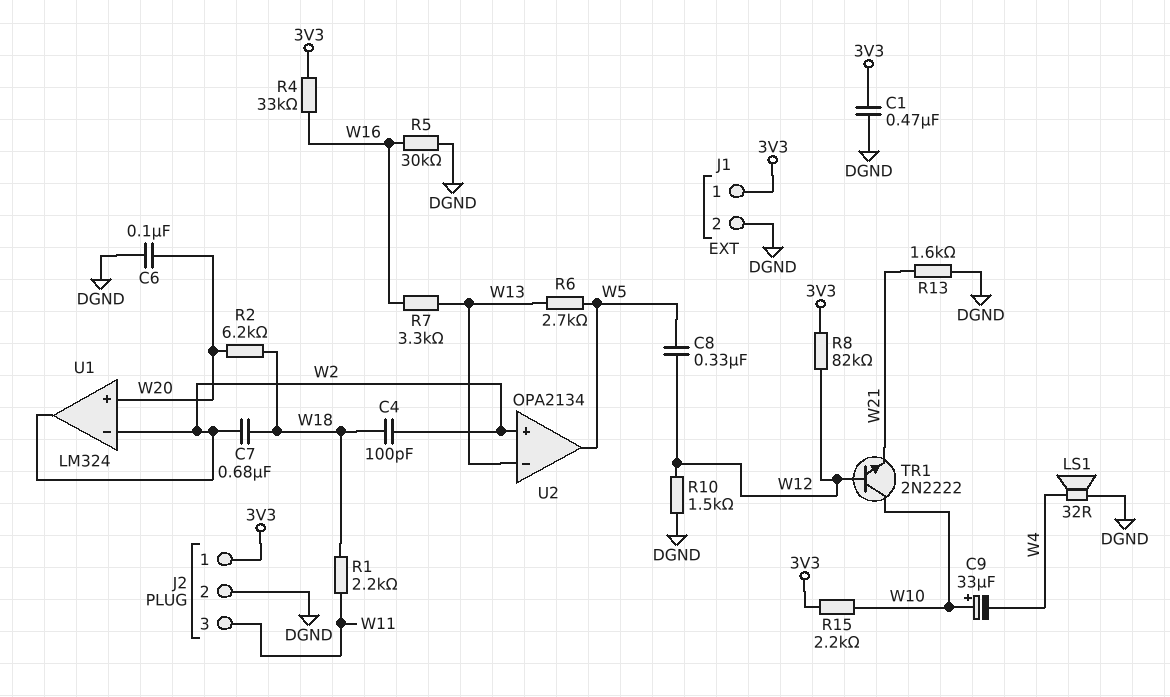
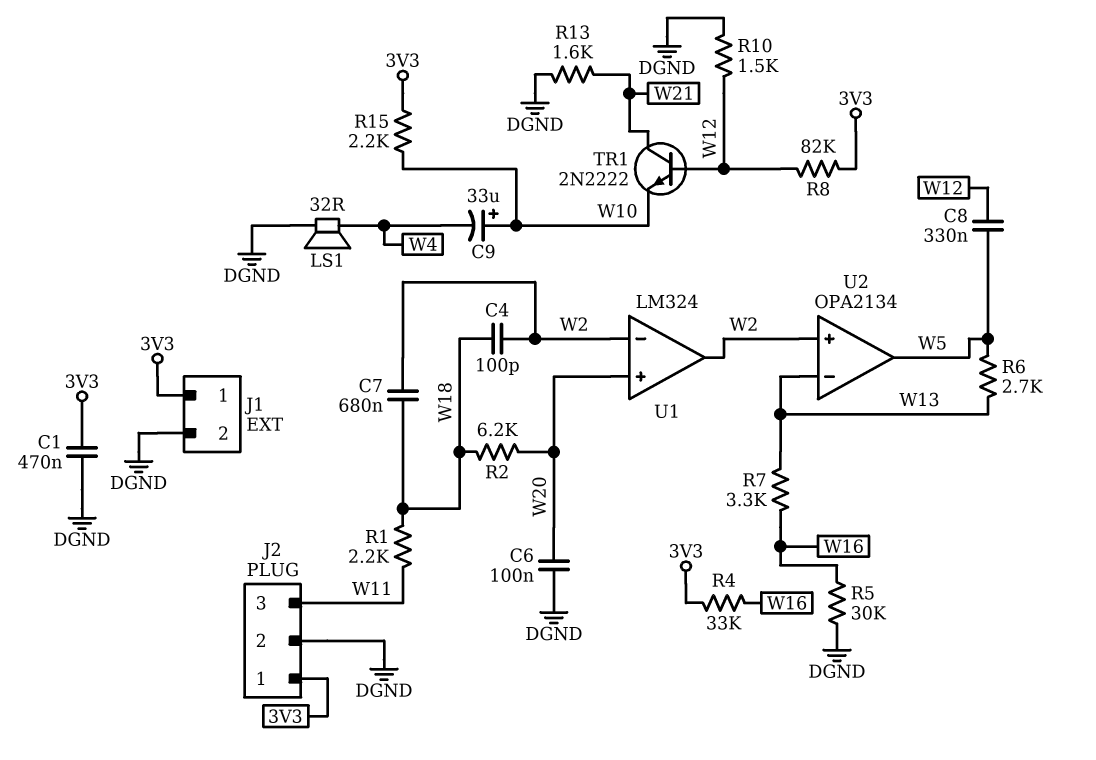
TR1: NPN 2N2222 (B W12, C W10, E W21) -> NPN 2N2222 (B W12, C W21, E W10)

